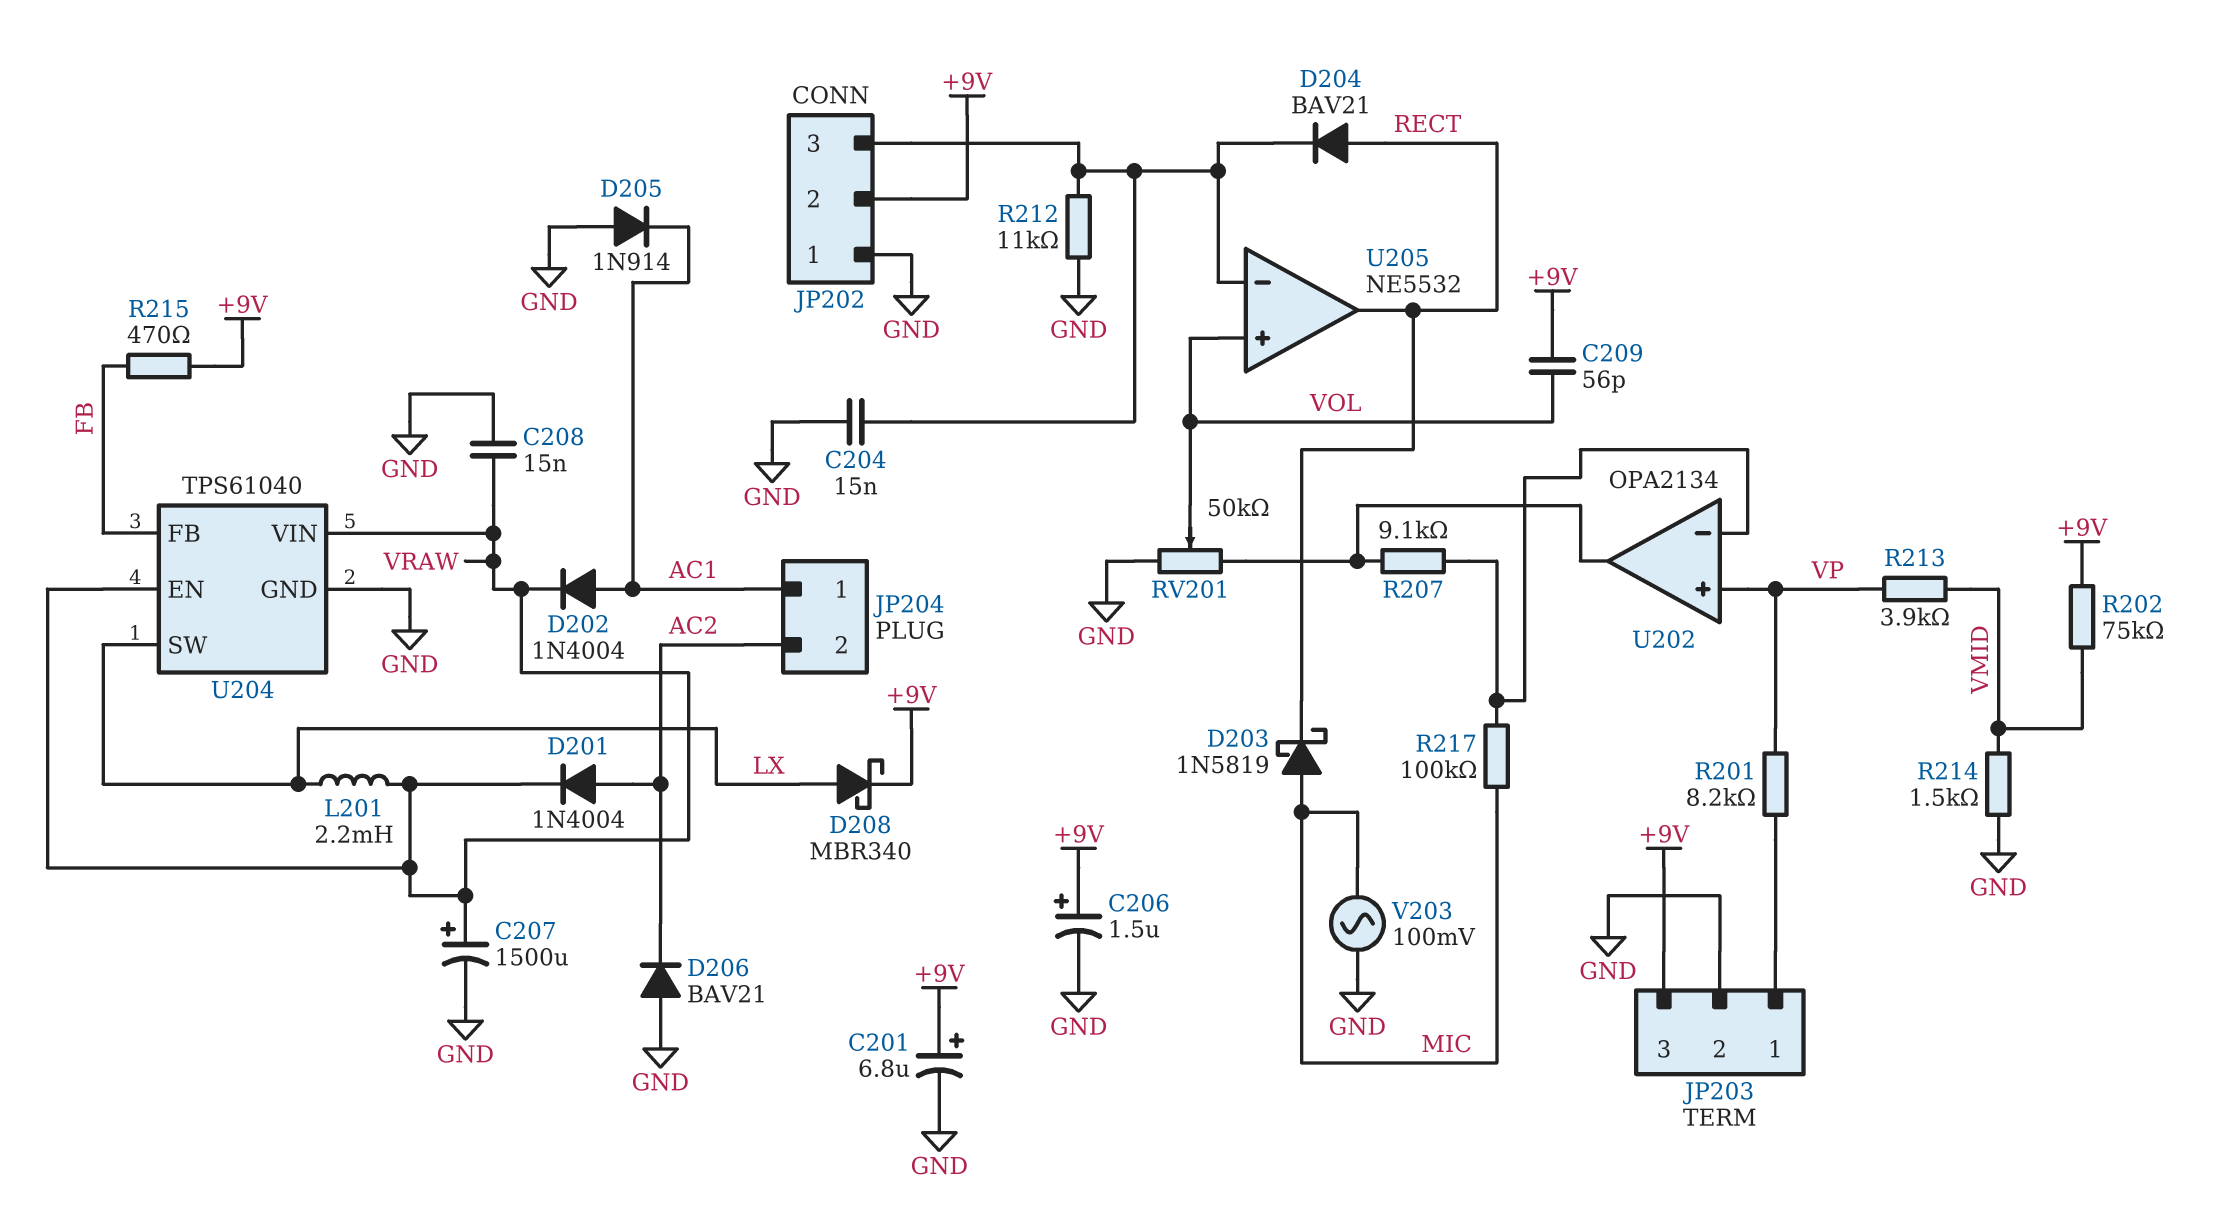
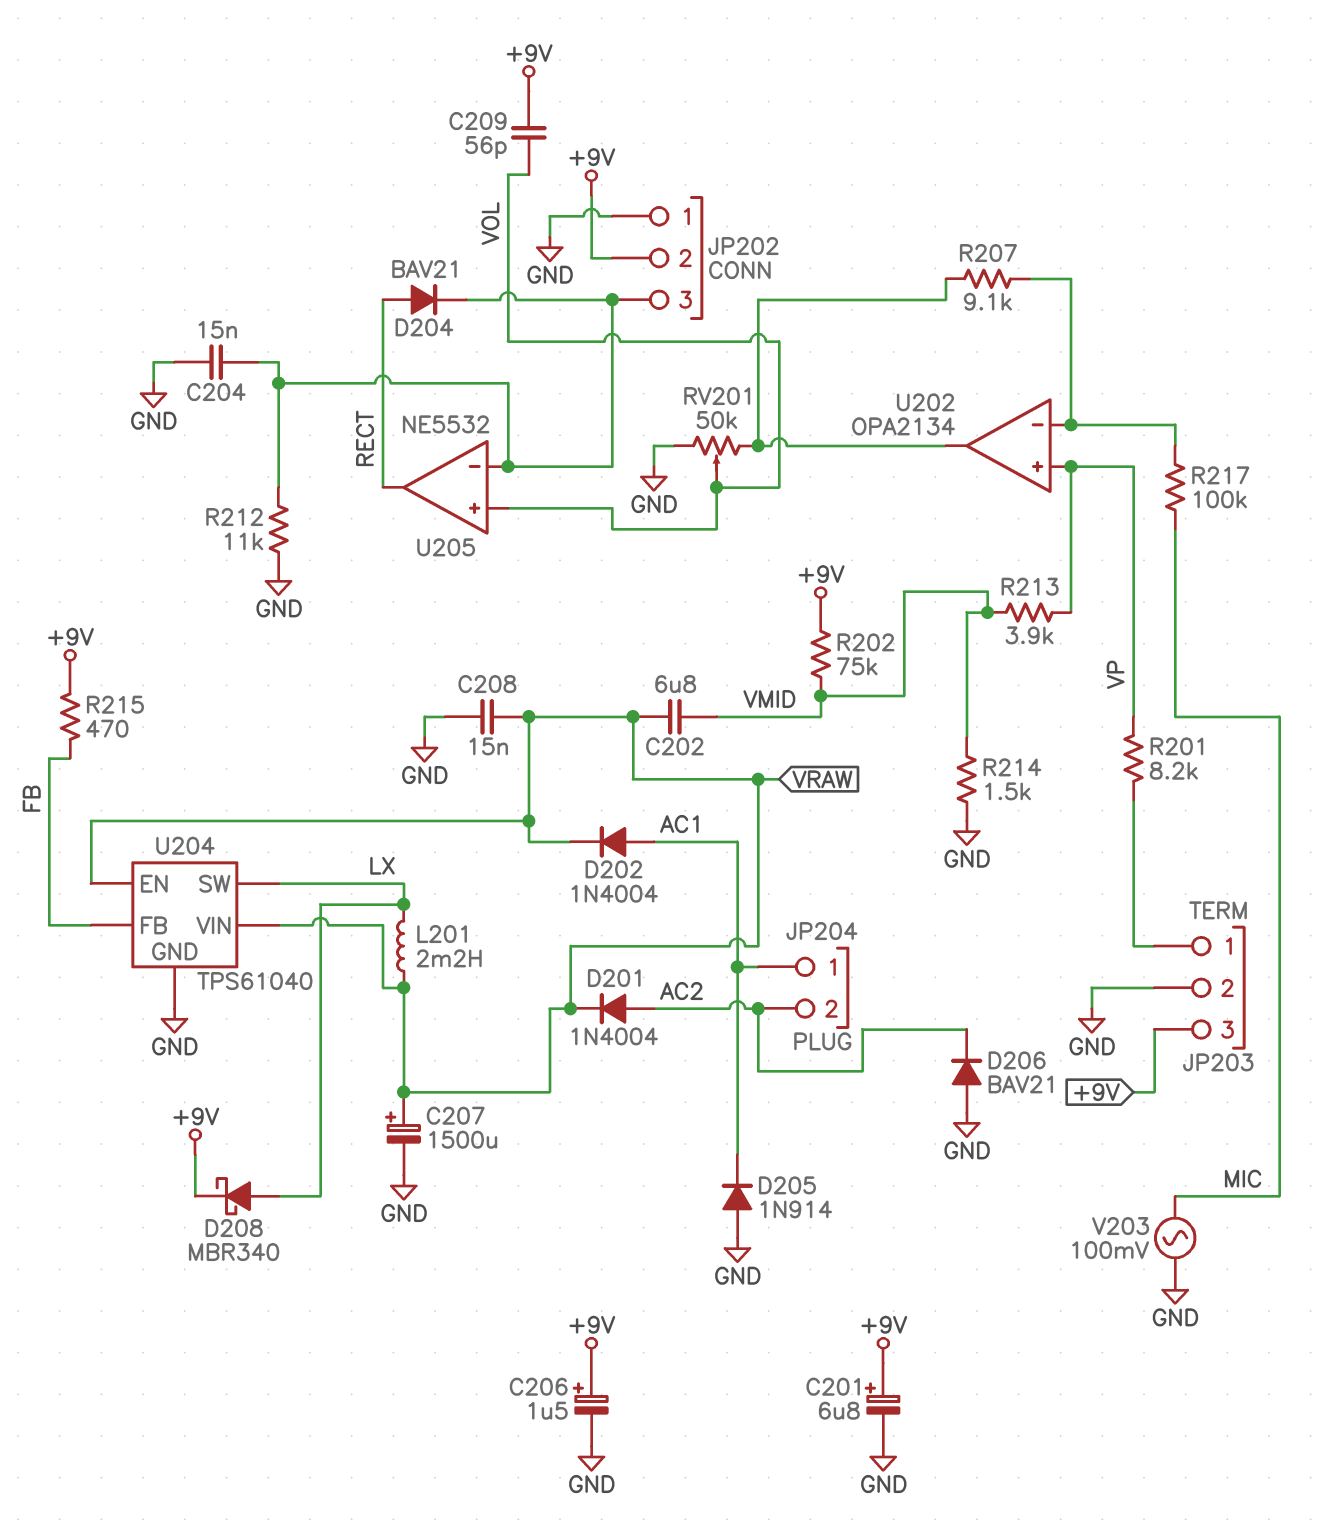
C202: none -> 6.8uF (VMID, VRAW)
D203: schottky 1N5819 (A MIC, K RECT) -> none

